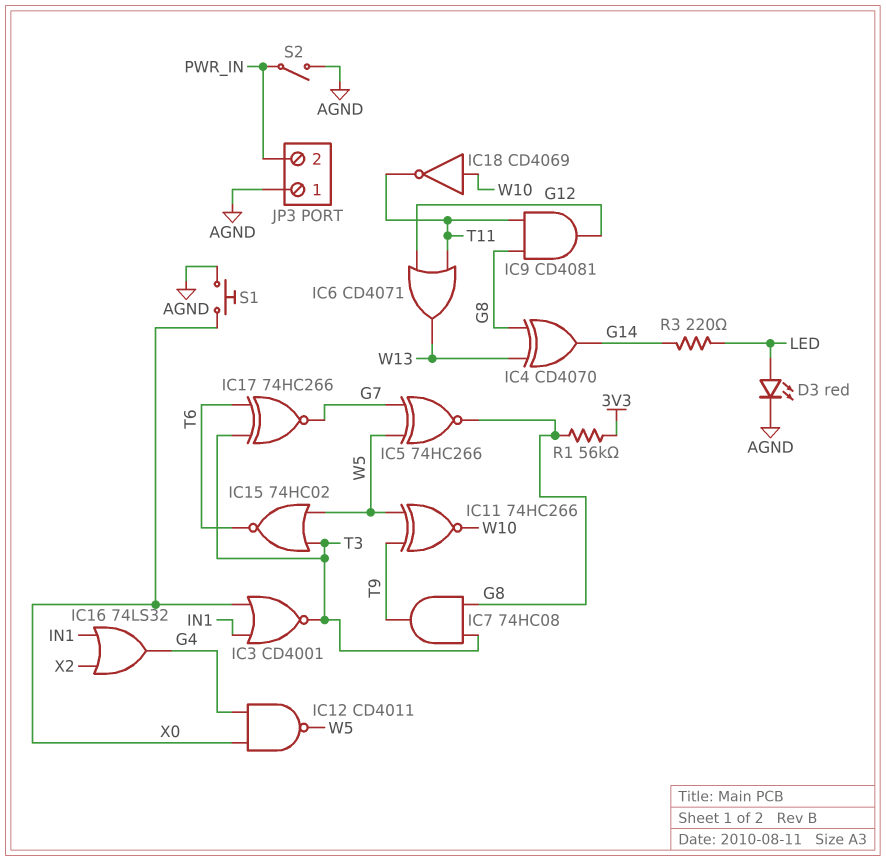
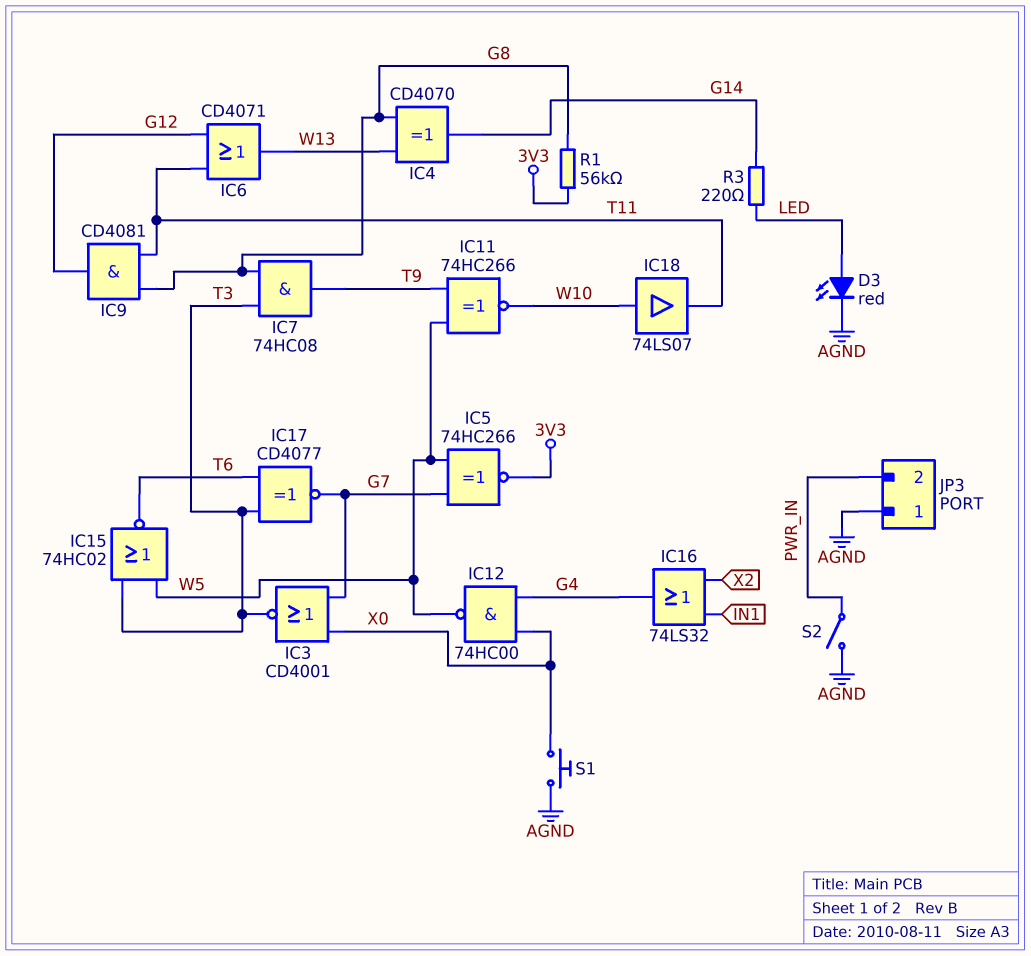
IC3: NOR CD4001 (in IN1, in X0, out T3) -> NOR CD4001 (in G7, in X0, out T3)
IC5: XNOR 74HC266 (in G7, in W5, out G8) -> XNOR 74HC266 (in G7, in W5, out 3V3)
IC12: NAND CD4011 (in G4, in X0, out W5) -> NAND 74HC00 (in G4, in X0, out W5)
IC17: XNOR 74HC266 (in T3, in T6, out G7) -> XNOR CD4077 (in T3, in T6, out G7)
IC18: NOT CD4069 (in W10, out T11) -> buffer 74LS07 (in W10, out T11)

